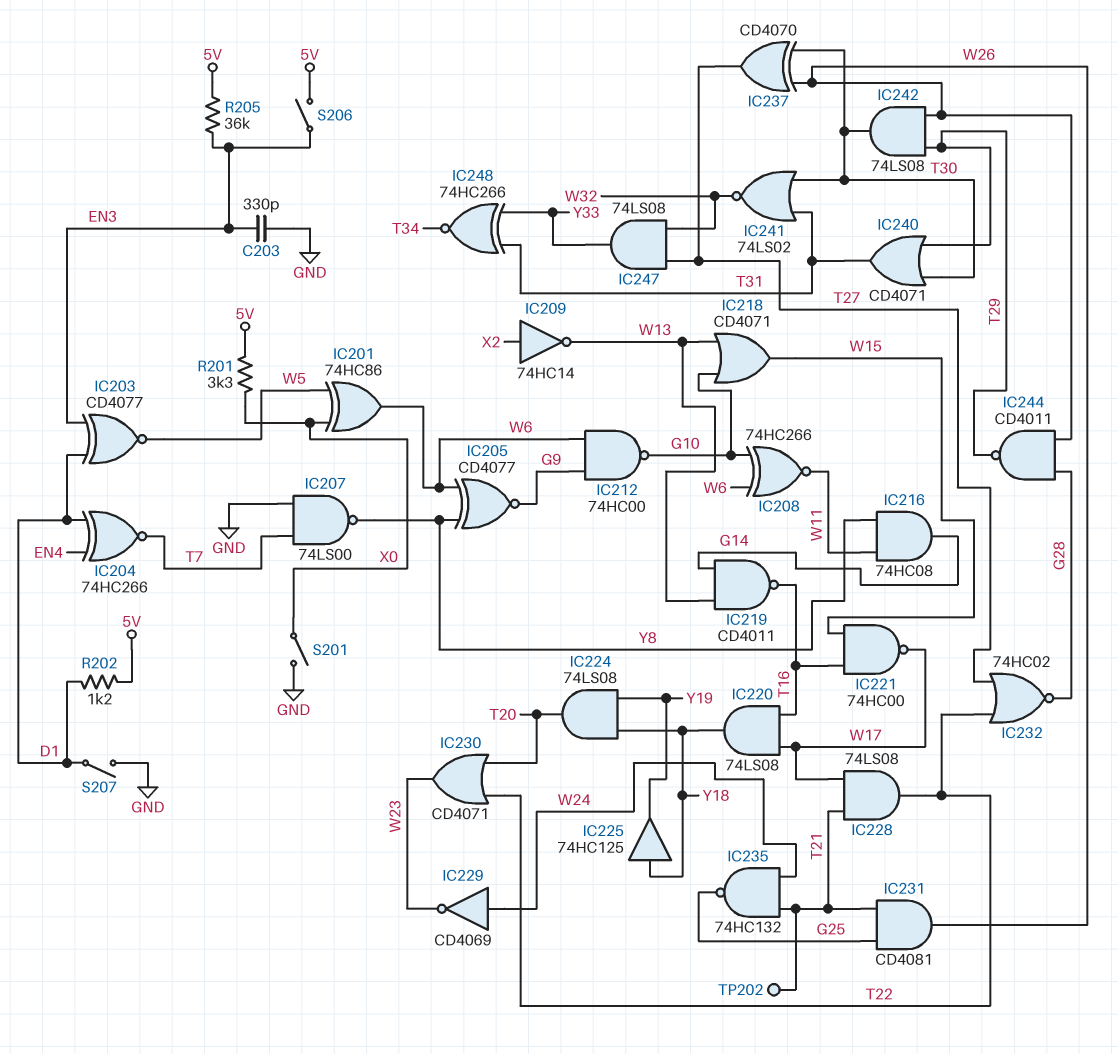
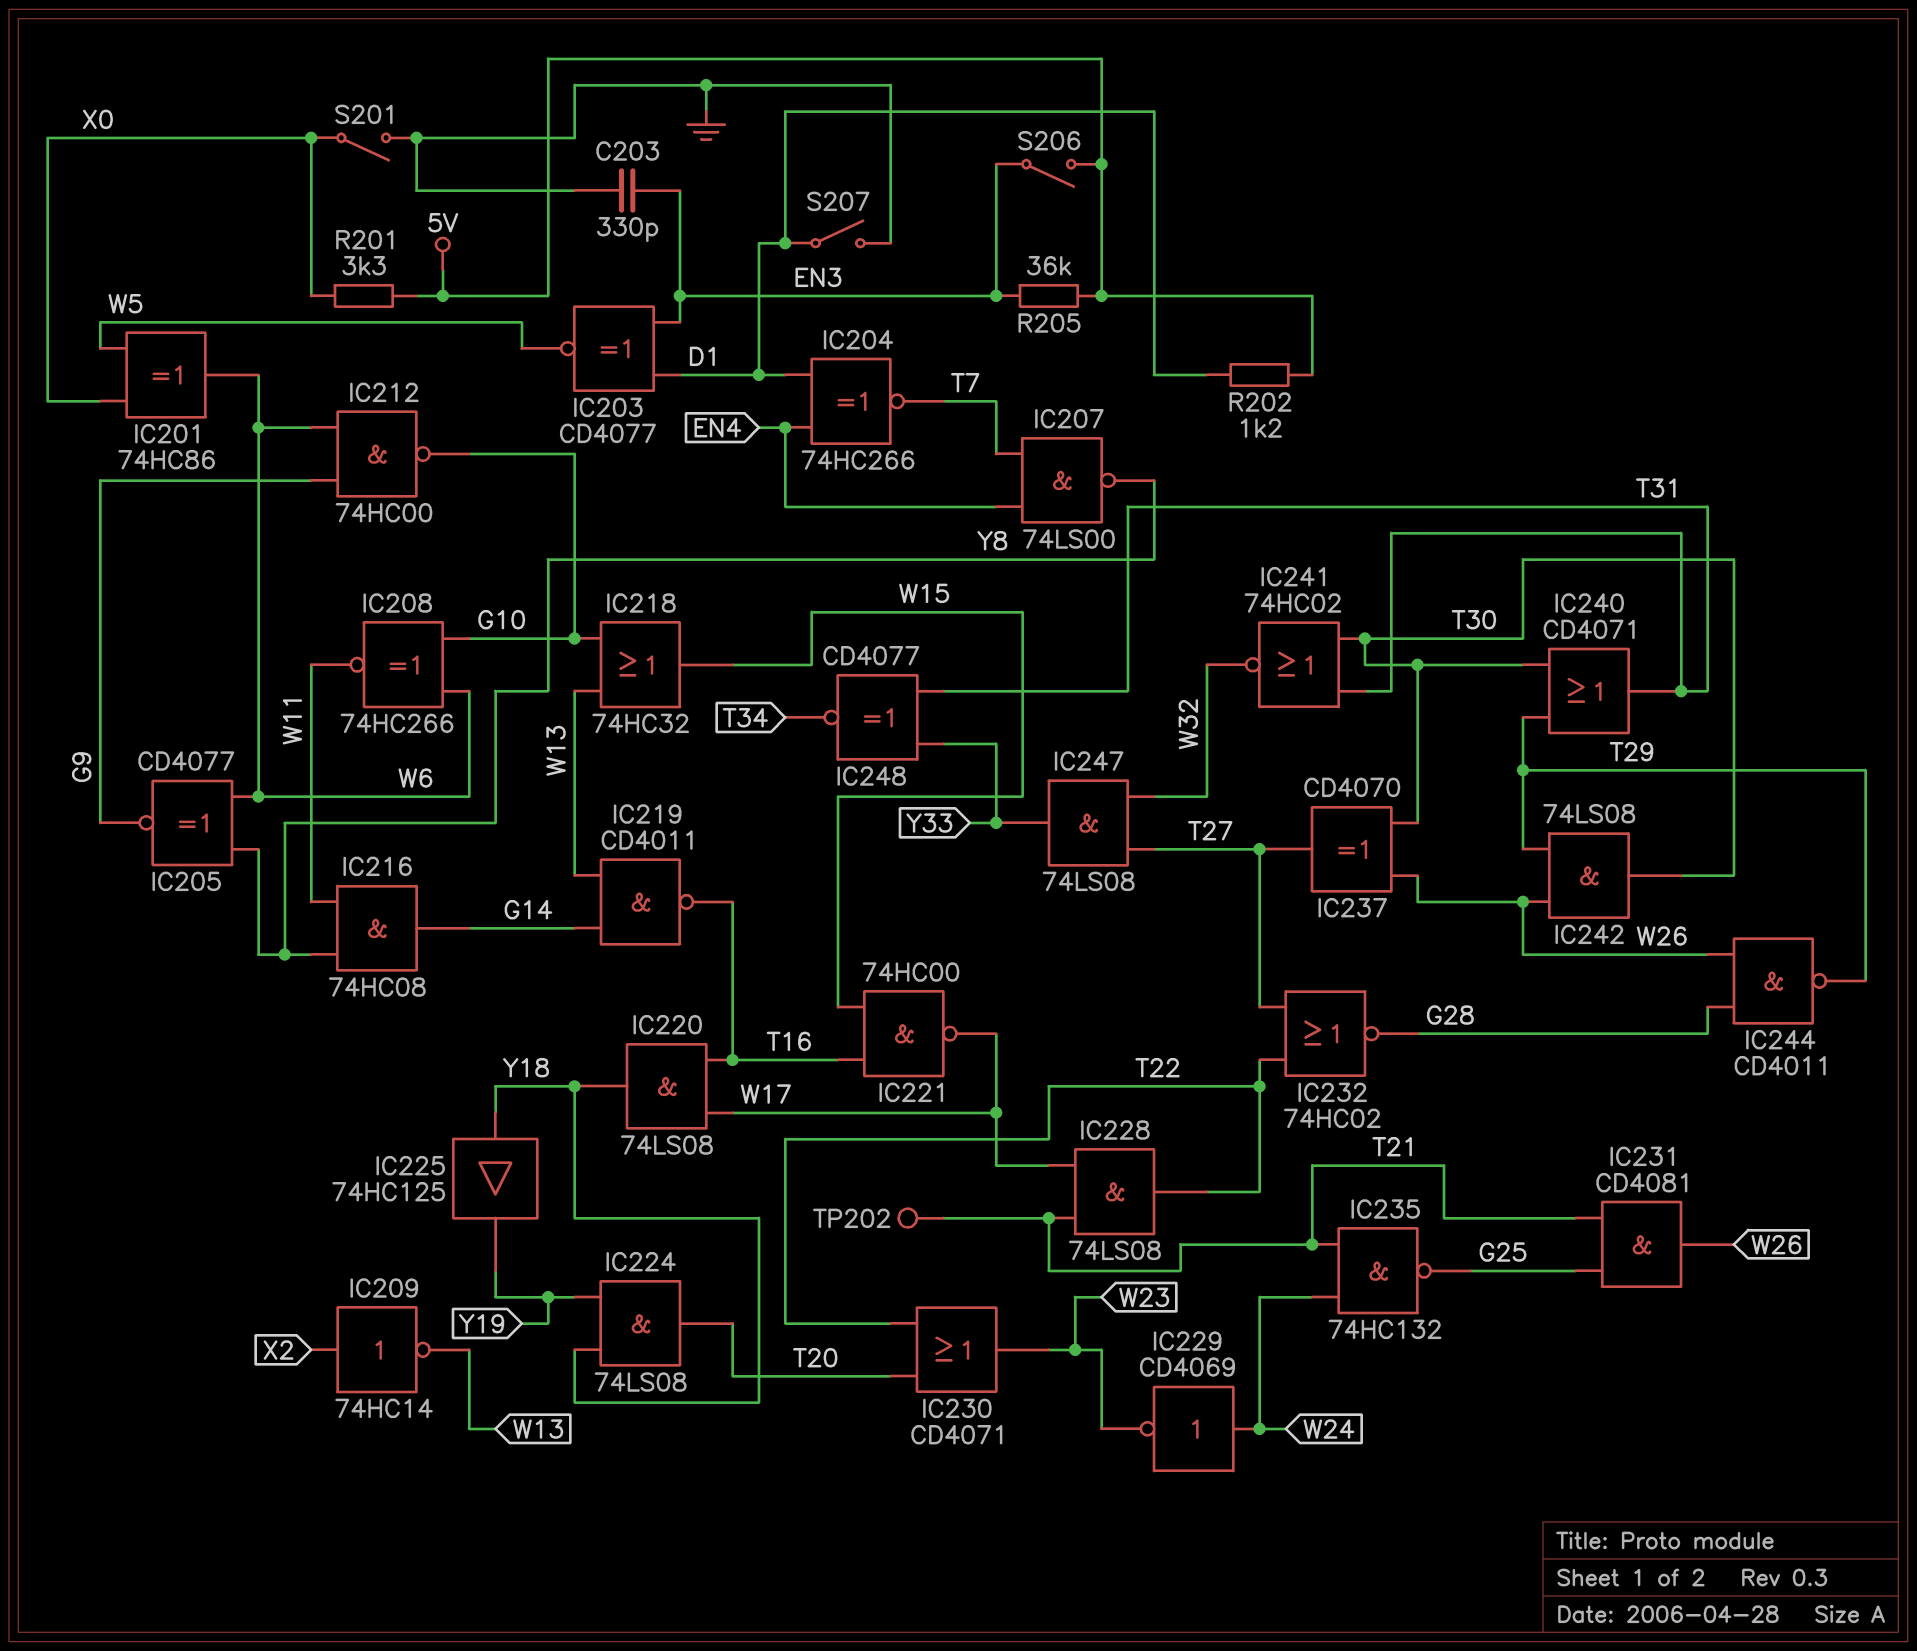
IC207: NAND 74LS00 (in GND, in T7, out Y8) -> NAND 74LS00 (in EN4, in T7, out Y8)
IC218: OR CD4071 (in G10, in W13, out W15) -> OR 74HC32 (in G10, in W13, out W15)
IC241: NOR 74LS02 (in T30, in T31, out W32) -> NOR 74HC02 (in T30, in T31, out W32)
IC248: XNOR 74HC266 (in T31, in Y33, out T34) -> XNOR CD4077 (in T31, in Y33, out T34)

